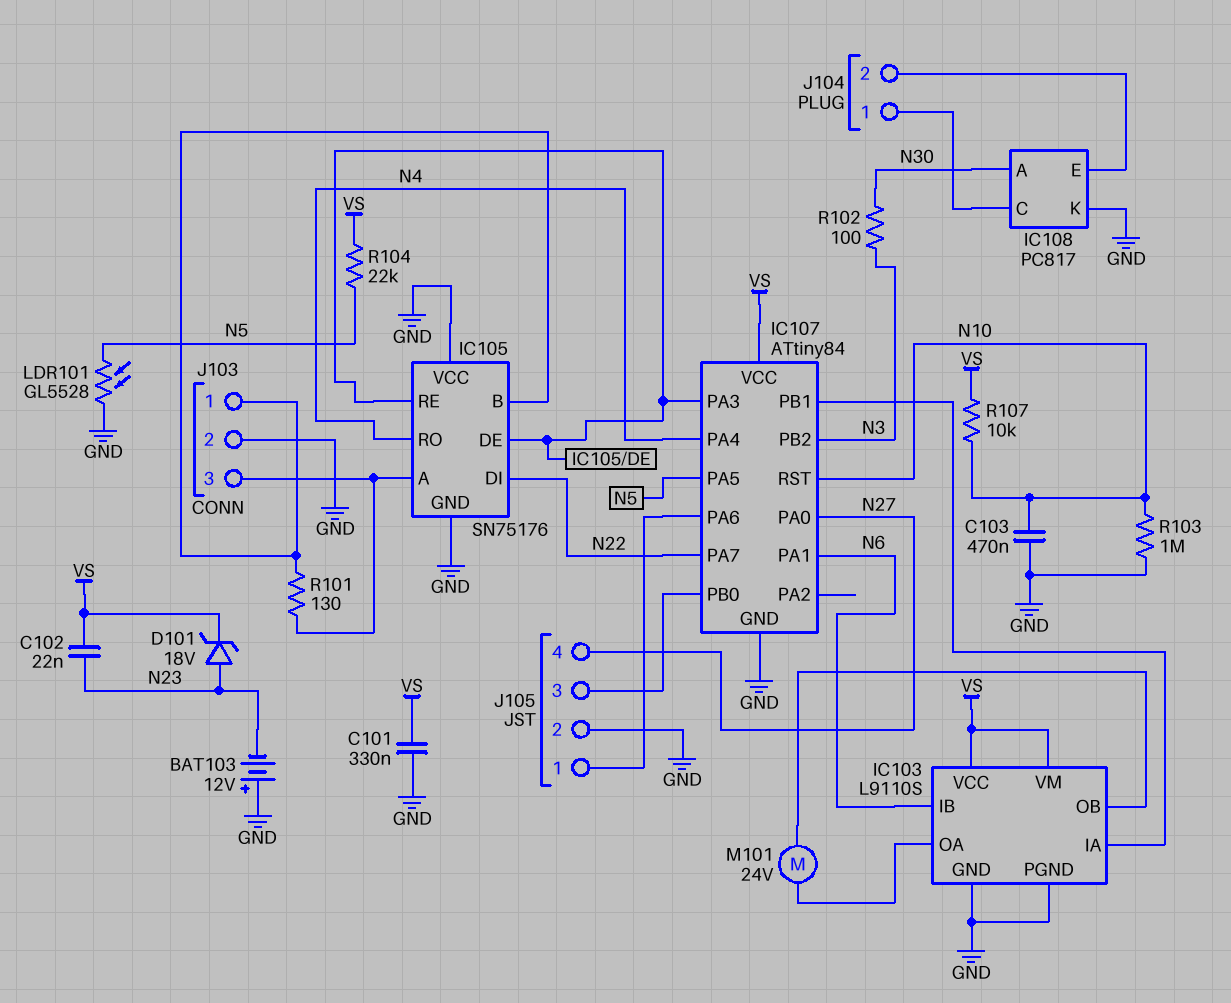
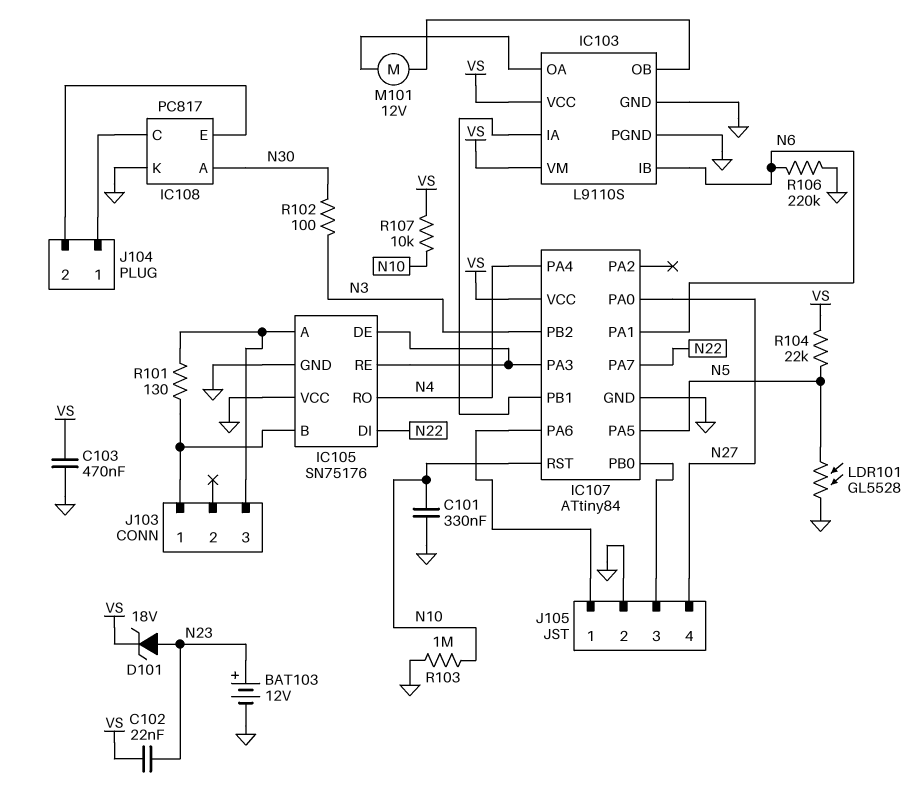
BAT103: 12V (plus GND, minus N23) -> 12V (plus N23, minus GND)
C101: 330nF (GND, VS) -> 330nF (GND, N10)
C103: 470nF (GND, N10) -> 470nF (GND, VS)
J103 pin 2: GND -> none
M101: motor 24V (IC103/OA, IC103/OB) -> motor 12V (IC103/OA, IC103/OB)
R106: none -> 220k (GND, N6)

